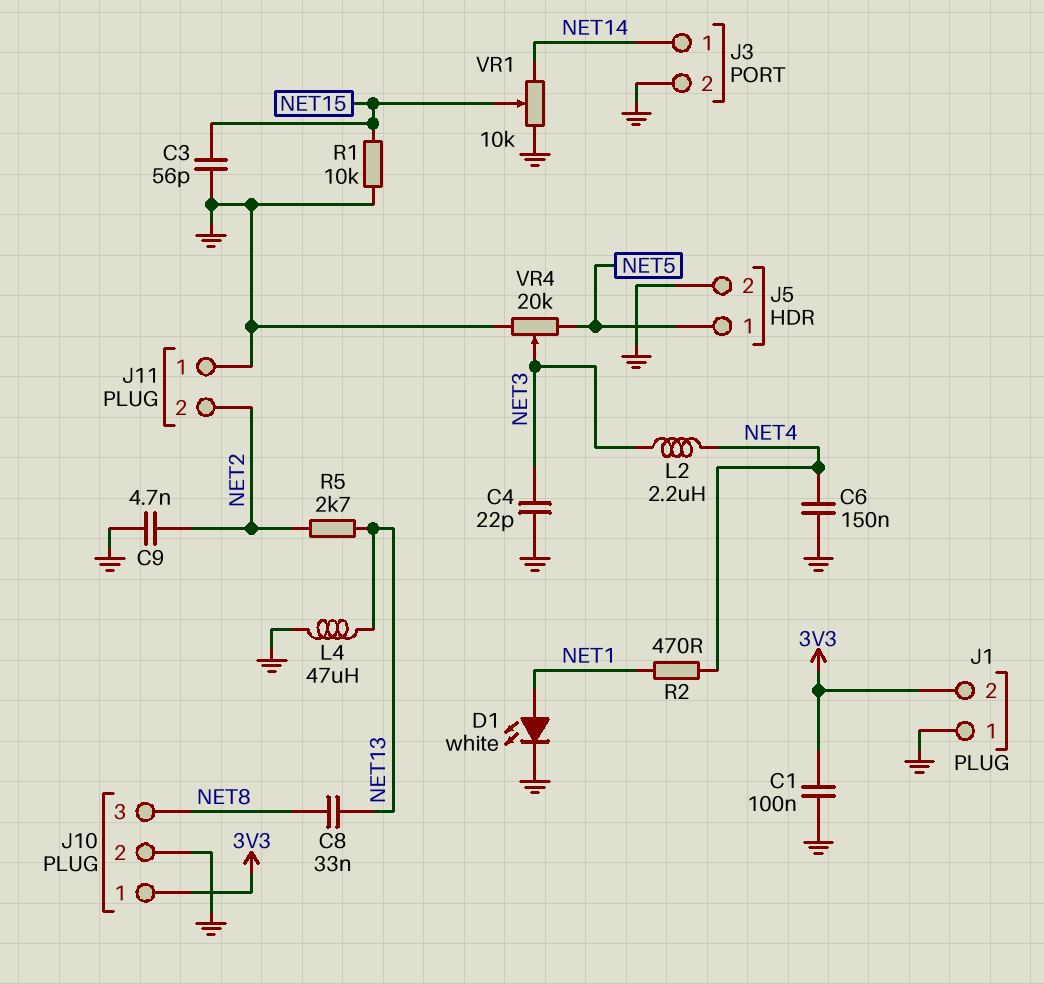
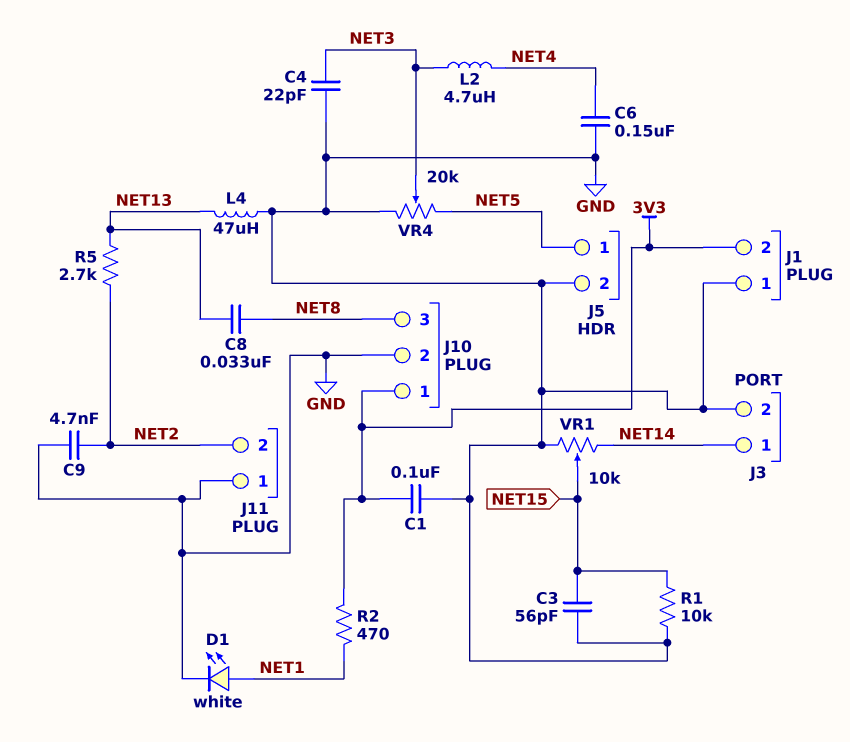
L2: 2.2uH (NET3, NET4) -> 4.7uH (NET3, NET4)
R2: 470 (NET1, NET4) -> 470 (3V3, NET1)

